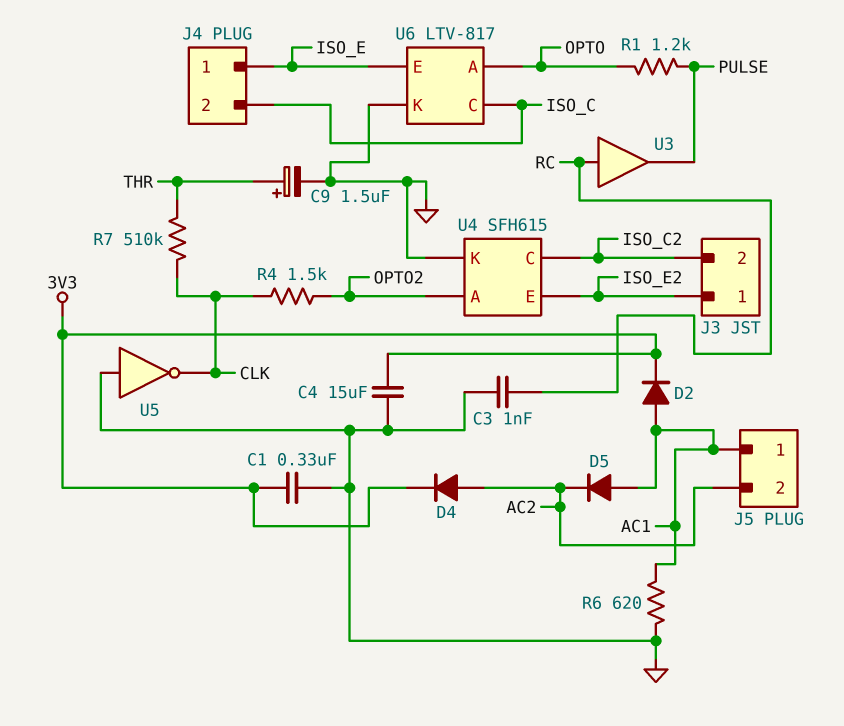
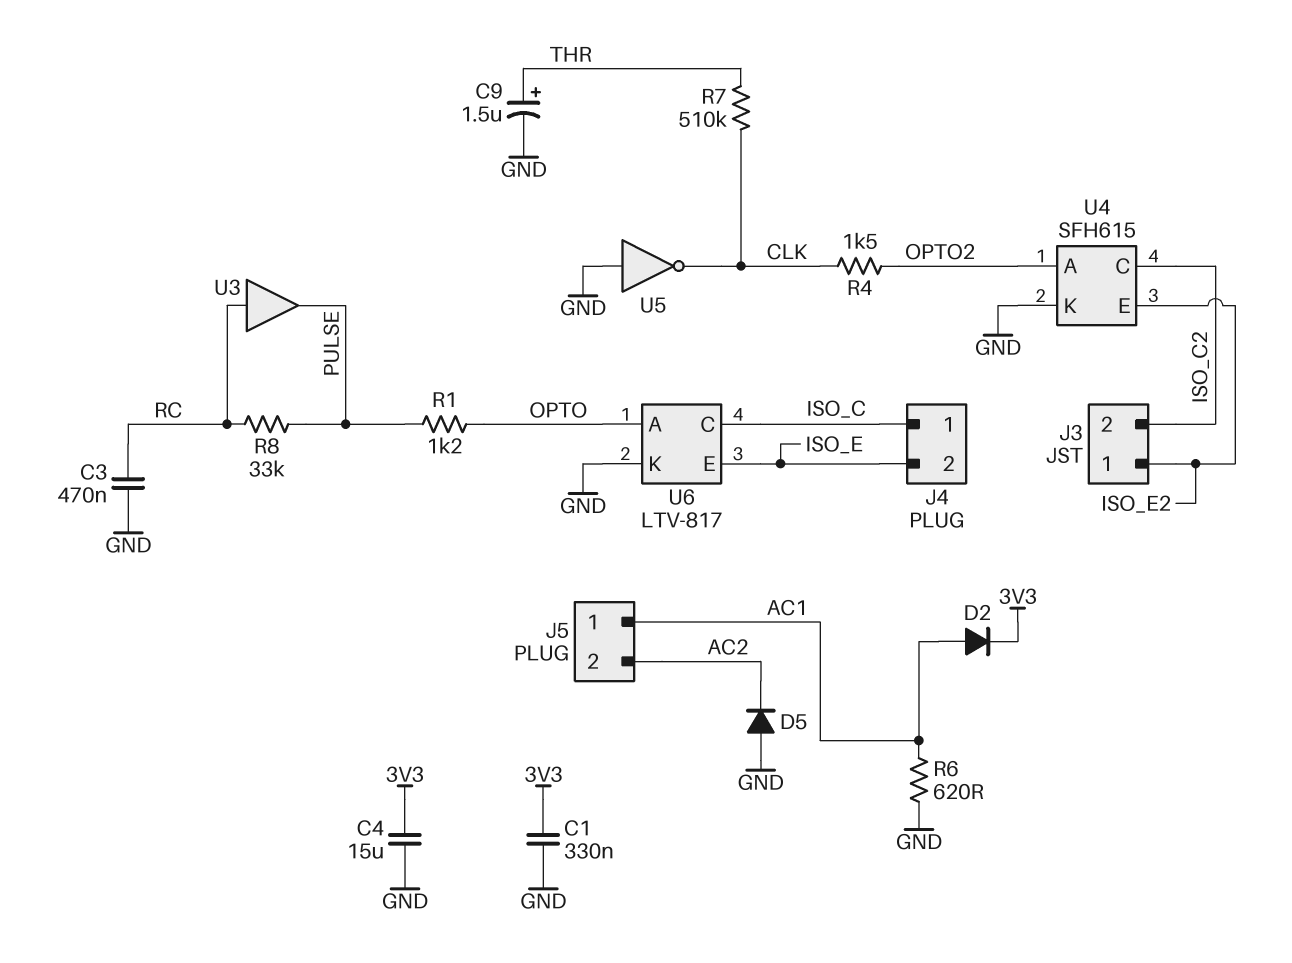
C3: 1nF (GND, RC) -> 470nF (GND, RC)
D4: diode (A AC2, K 3V3) -> none
D5: diode (A AC1, K AC2) -> diode (A GND, K AC2)
J4 pin 1: ISO_E -> ISO_C
J4 pin 2: ISO_C -> ISO_E
R8: none -> 33k (PULSE, RC)

